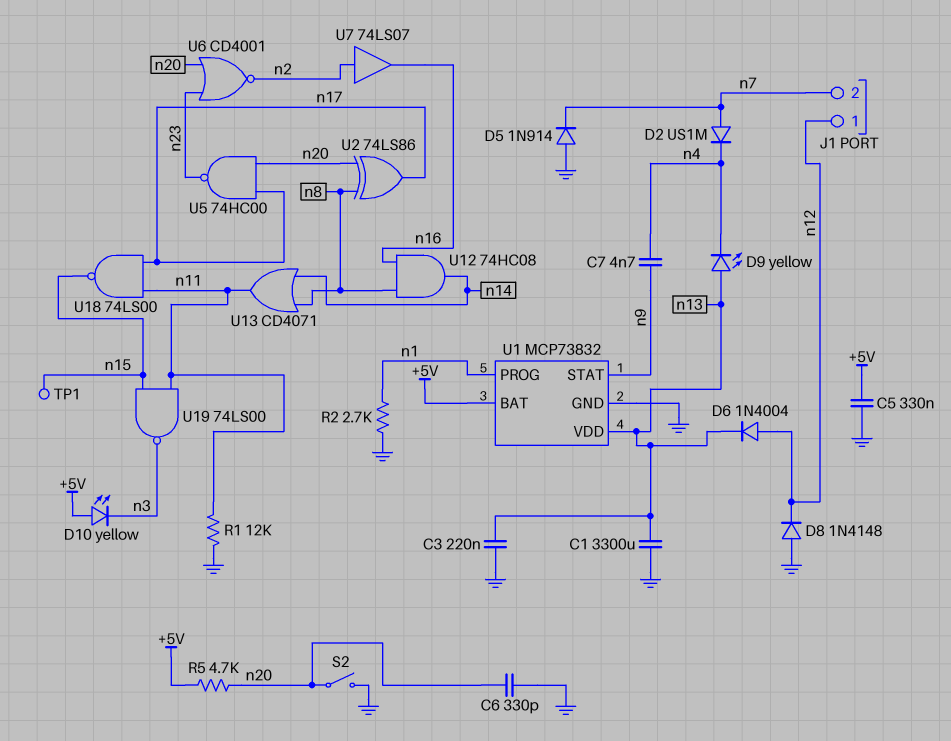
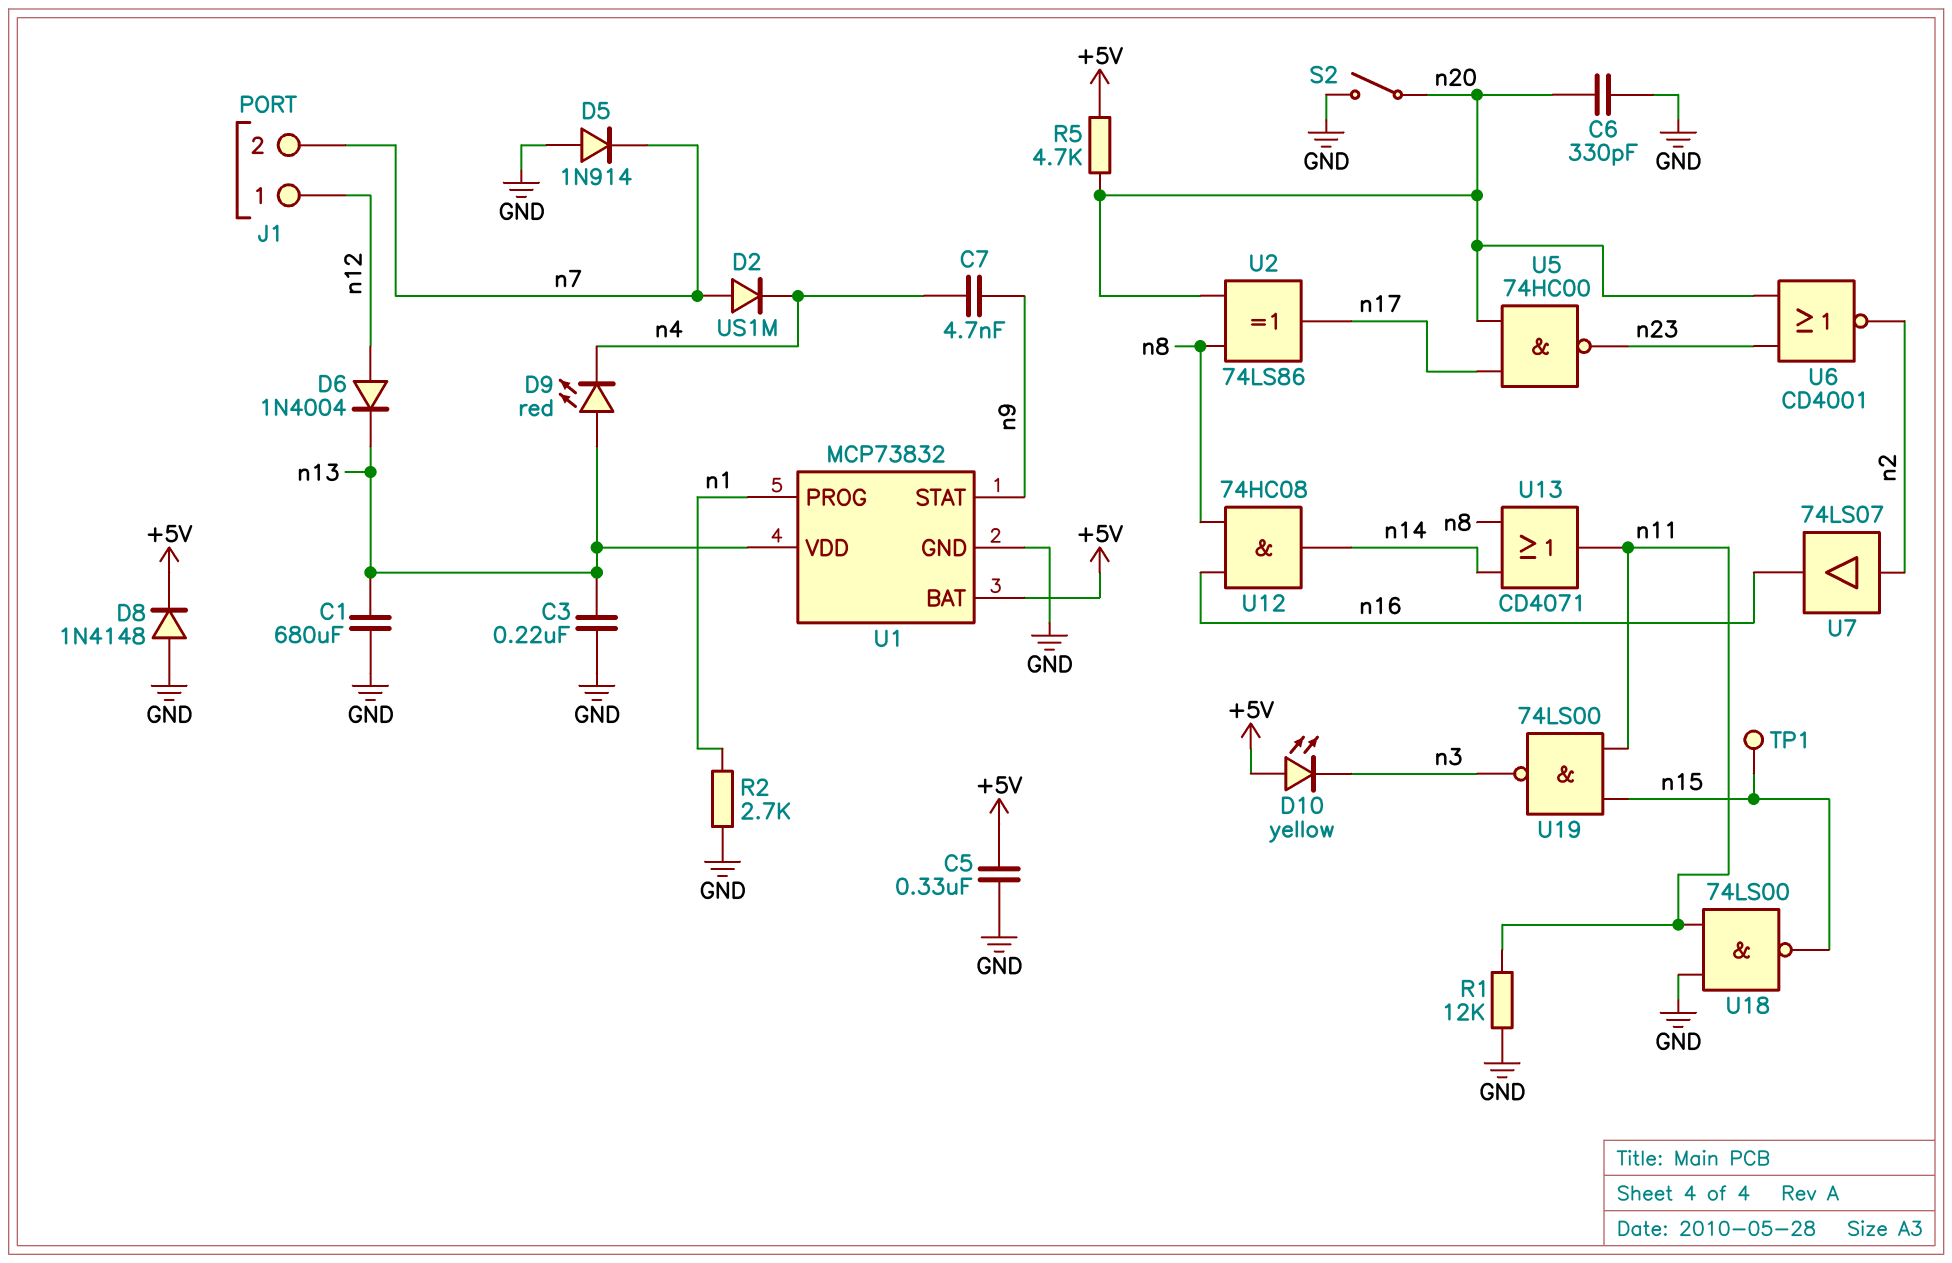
C1: 3300uF (GND, n13) -> 680uF (GND, n13)
D8: diode 1N4148 (A GND, K n12) -> diode 1N4148 (A GND, K +5V)
D9: LED yellow (A n13, K n4) -> LED red (A n13, K n4)
U18: NAND 74LS00 (in n11, in n17, out n15) -> NAND 74LS00 (in GND, in n11, out n15)

